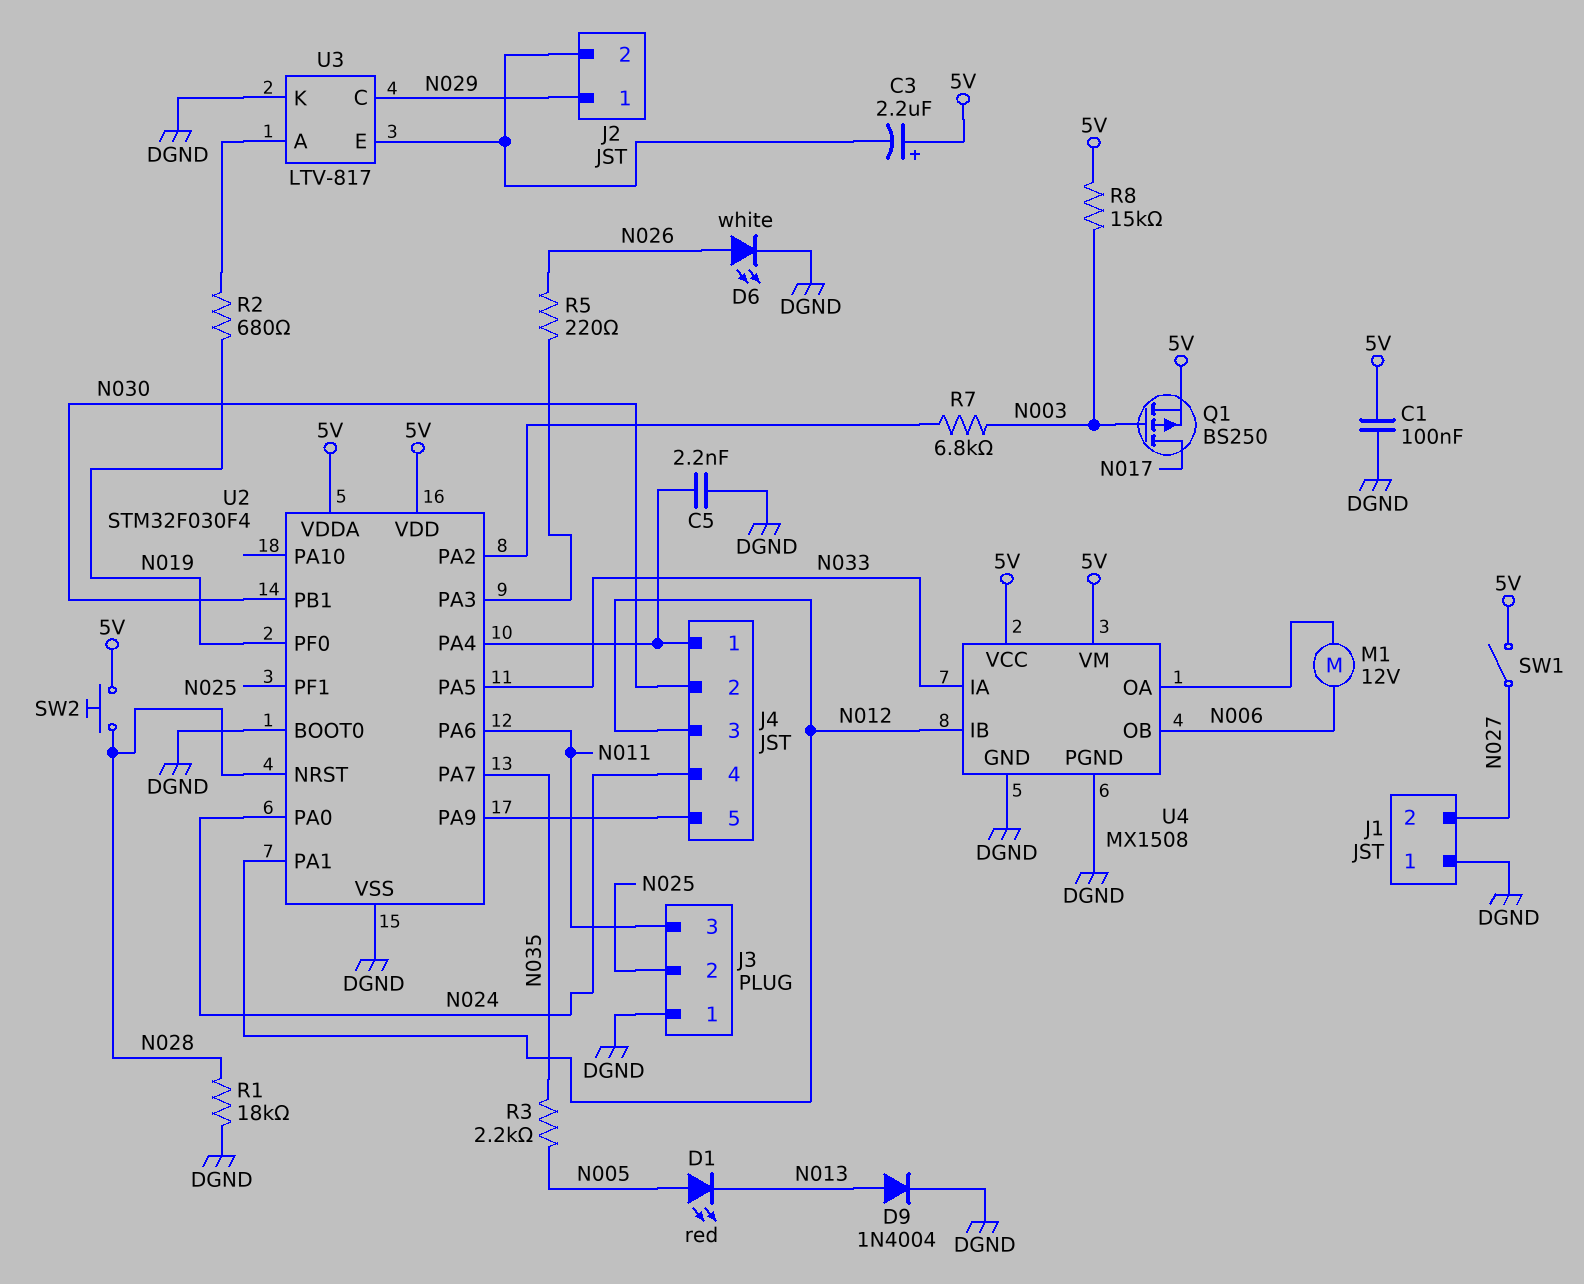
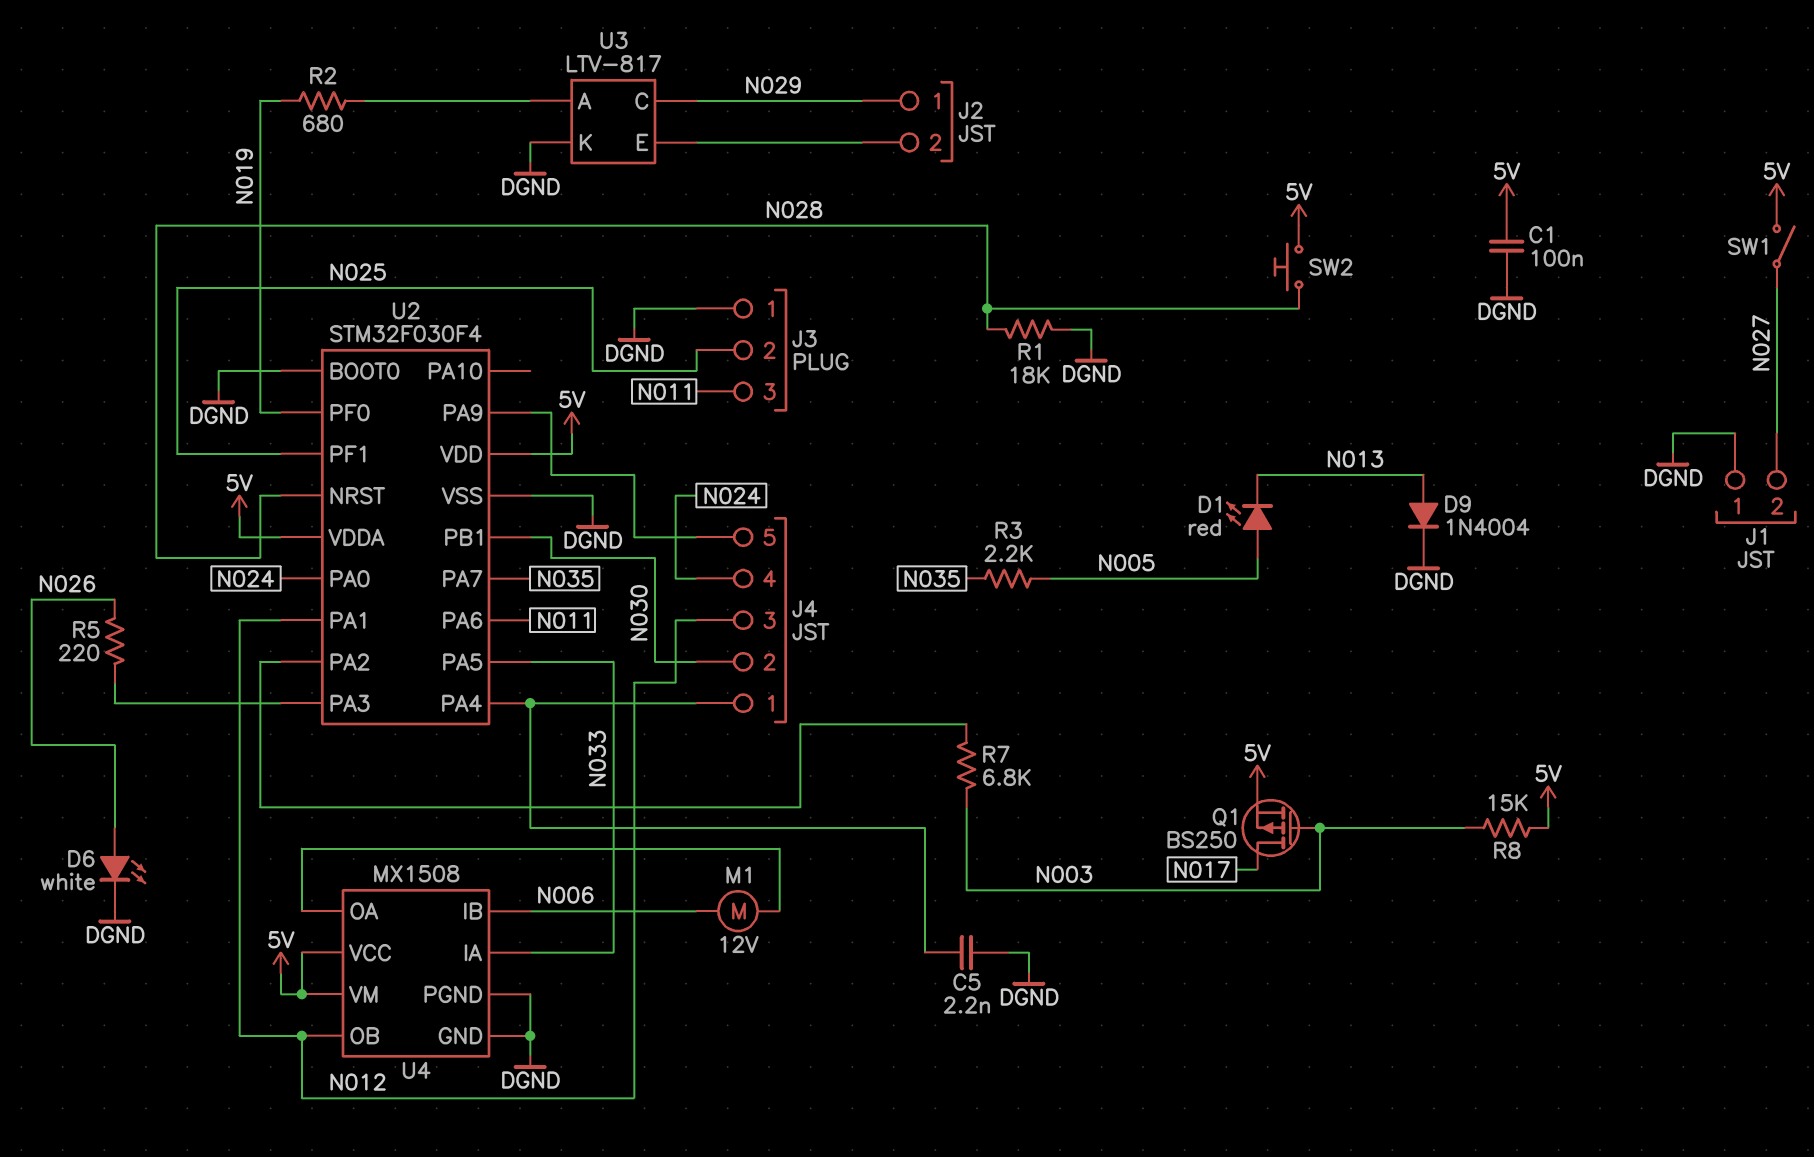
C3: 2.2uF (plus 5V, minus J2/2) -> none
U4 pin IB: N012 -> N006
U4 pin OB: N006 -> N012

